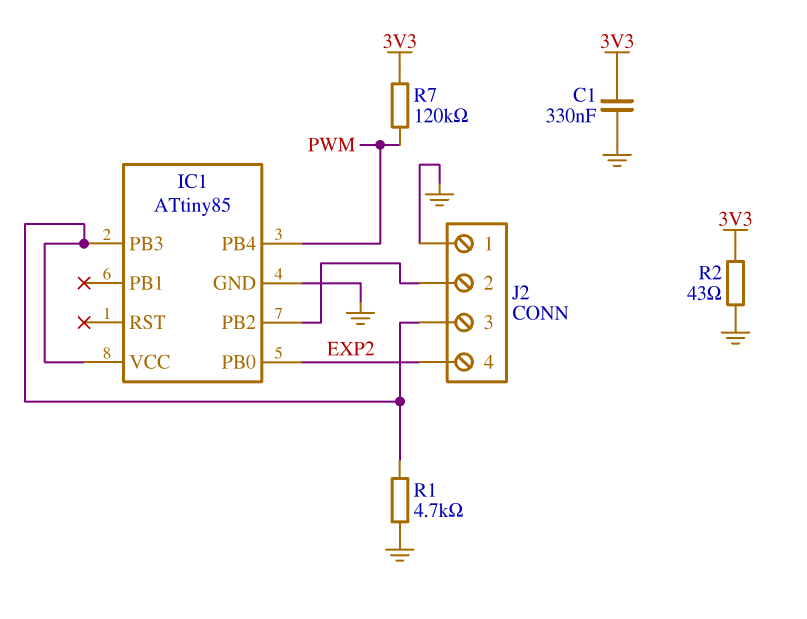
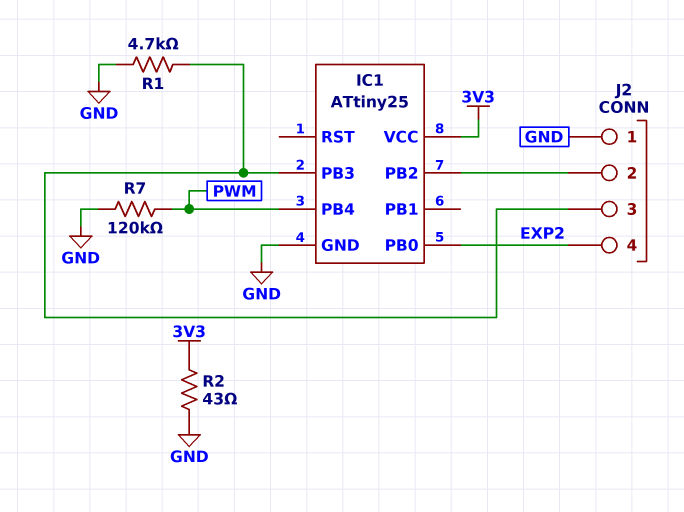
C1: 330nF (3V3, GND) -> none
IC1: ATtiny85 -> ATtiny25
IC1 pin VCC: IC1/PB3 -> 3V3
R7: 120k (3V3, PWM) -> 120k (GND, PWM)

